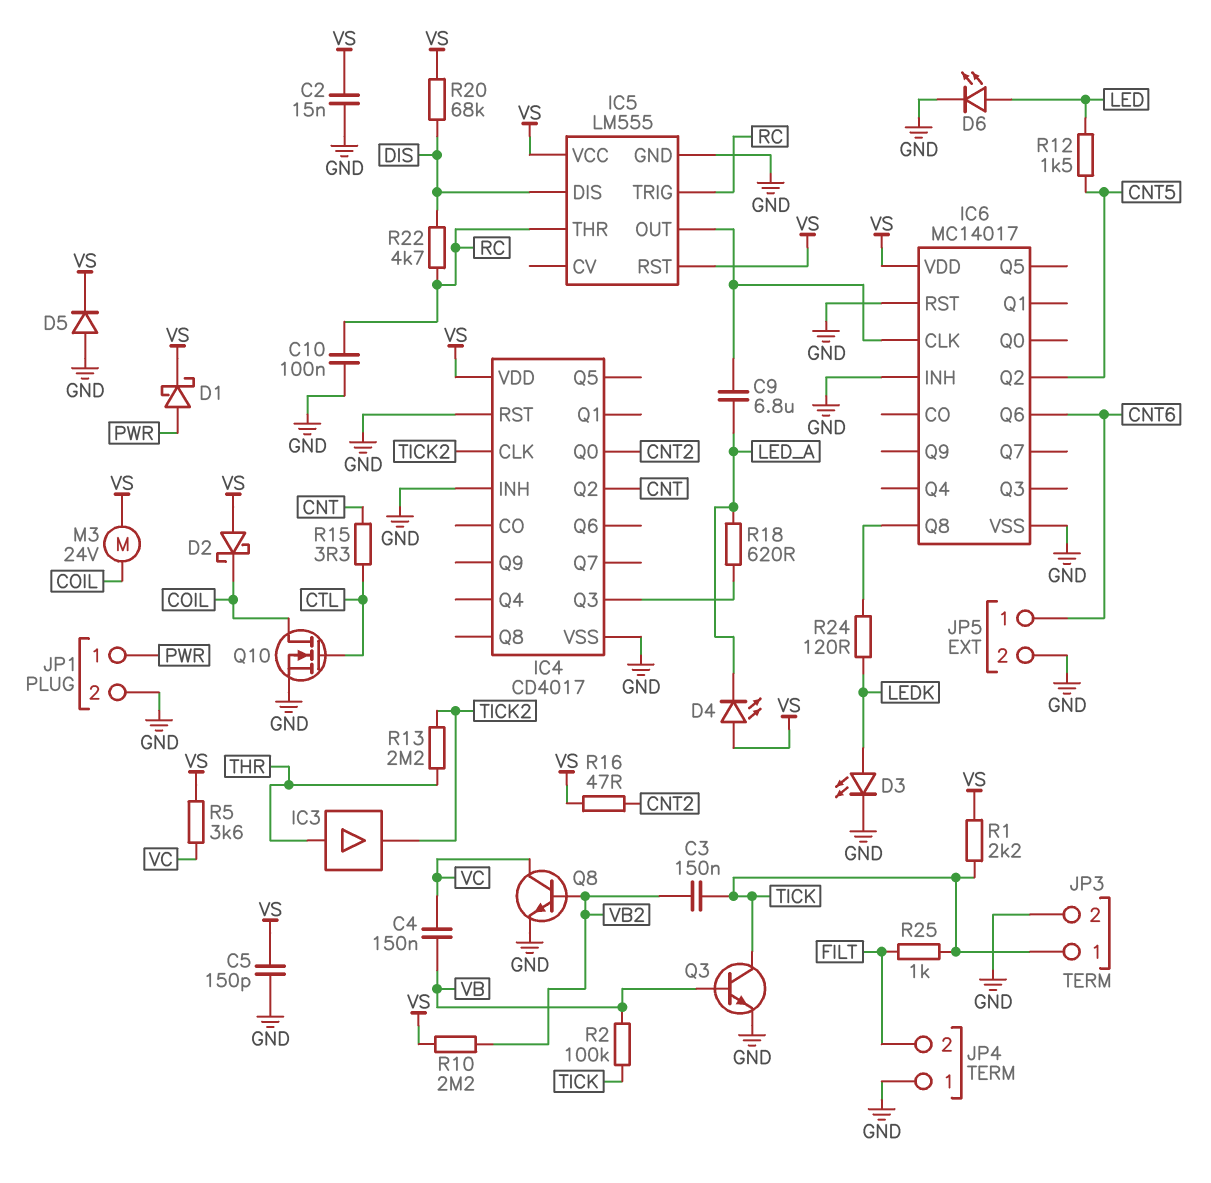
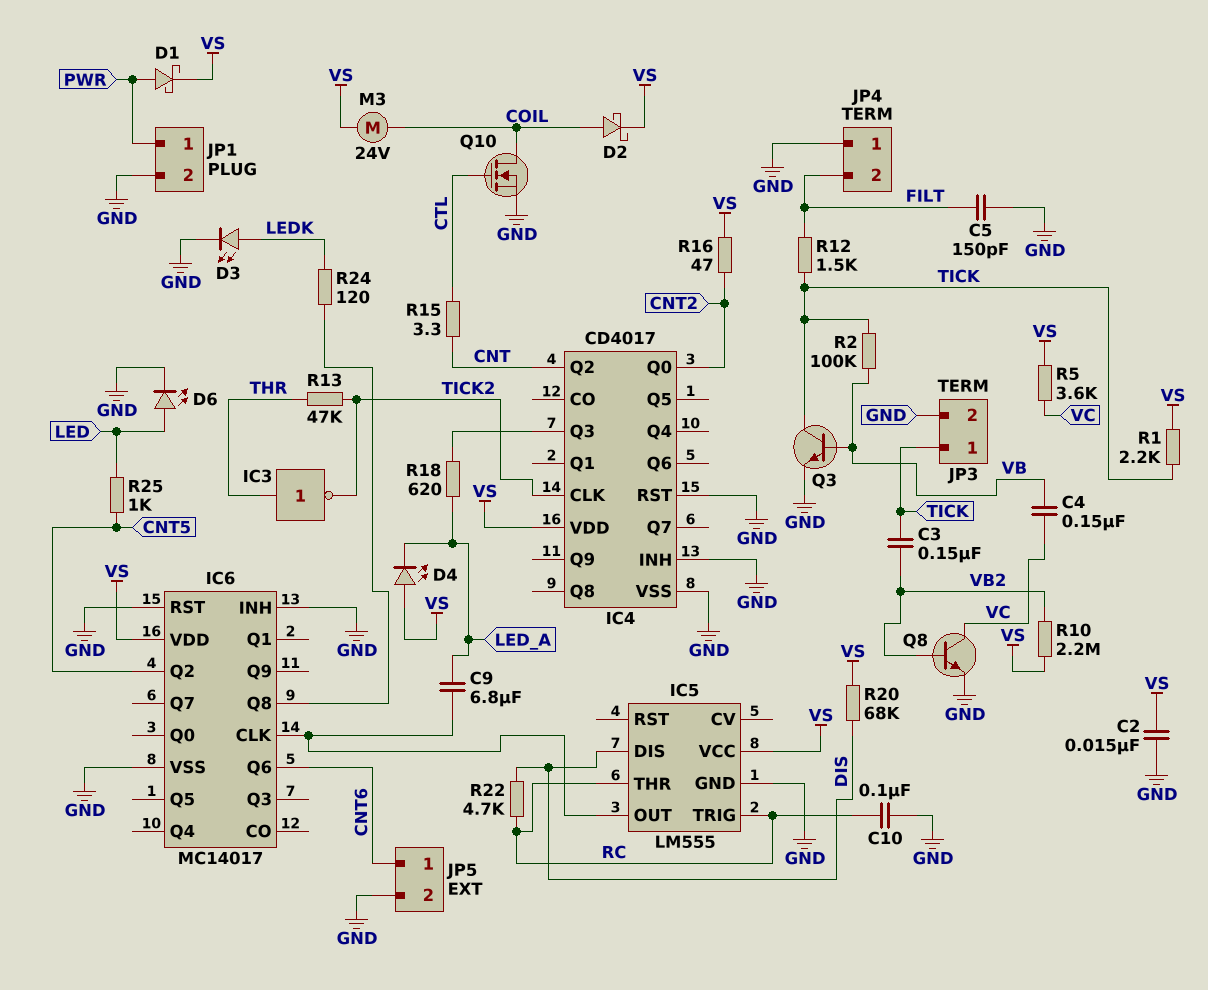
C5: 150pF (GND, VS) -> 150pF (FILT, GND)
D2: schottky (A VS, K COIL) -> schottky (A COIL, K VS)
D5: diode (A GND, K VS) -> none
IC3: buffer (in THR, out TICK2) -> NOT (in THR, out TICK2)
IC5 pin RST: VS -> none
R12: 1.5k (CNT5, LED) -> 1.5k (FILT, TICK)
R13: 2.2M (THR, TICK2) -> 47k (THR, TICK2)
R25: 1k (FILT, TICK) -> 1k (CNT5, LED)

